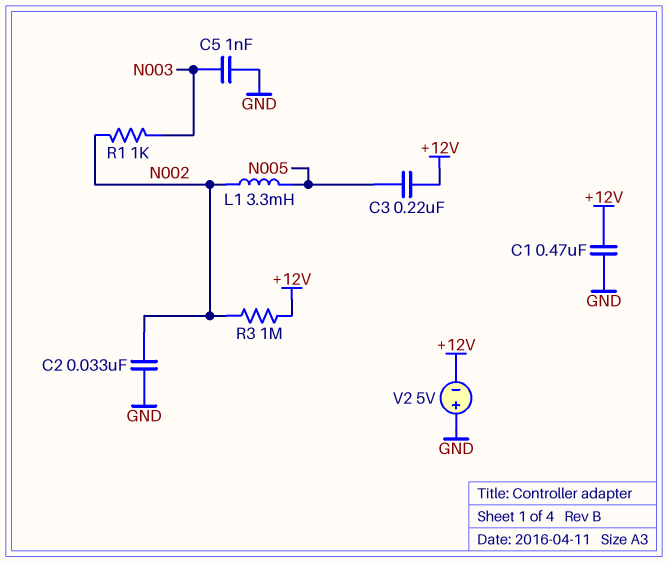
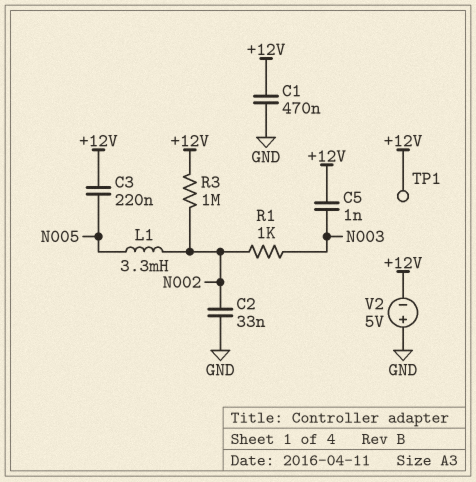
C5: 1nF (GND, N003) -> 1nF (+12V, N003)
TP1: none -> test point (+12V)

